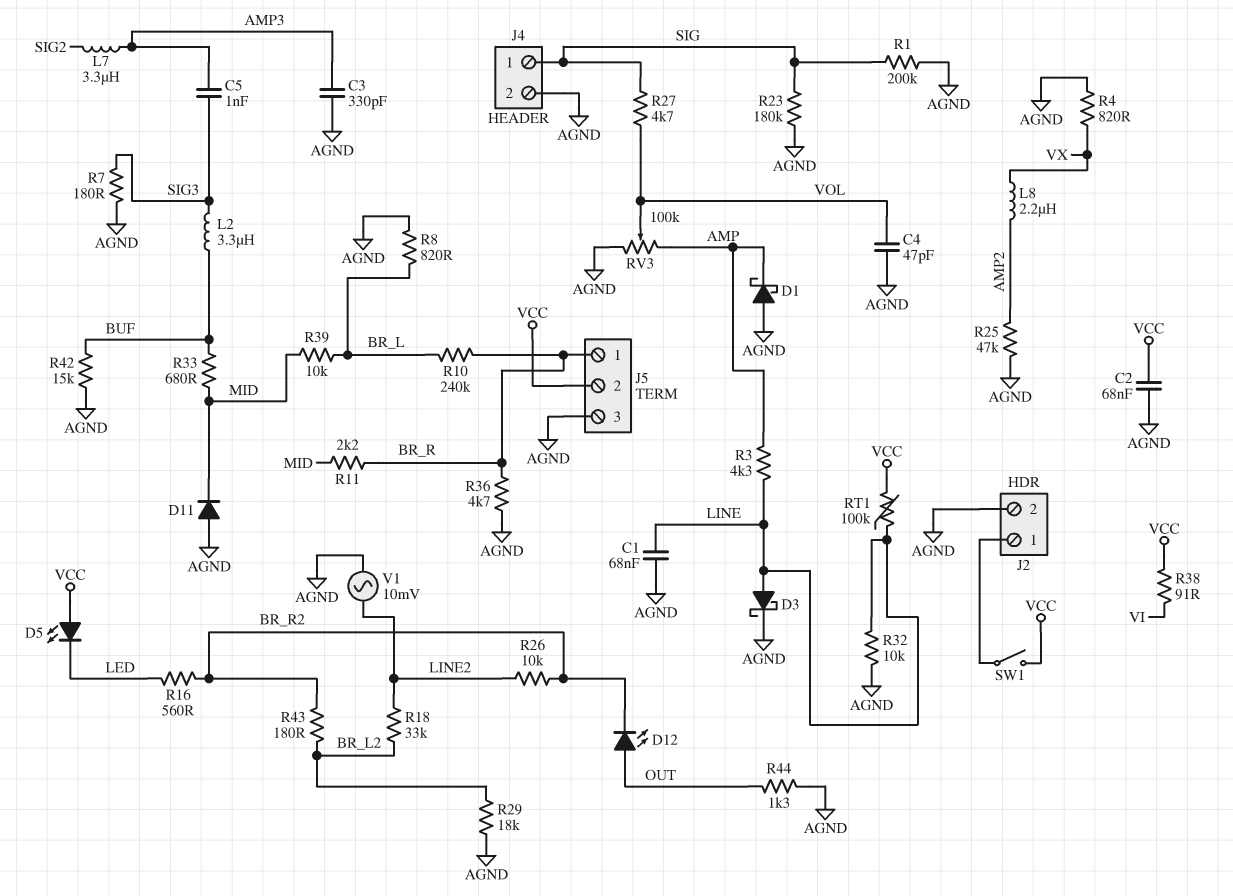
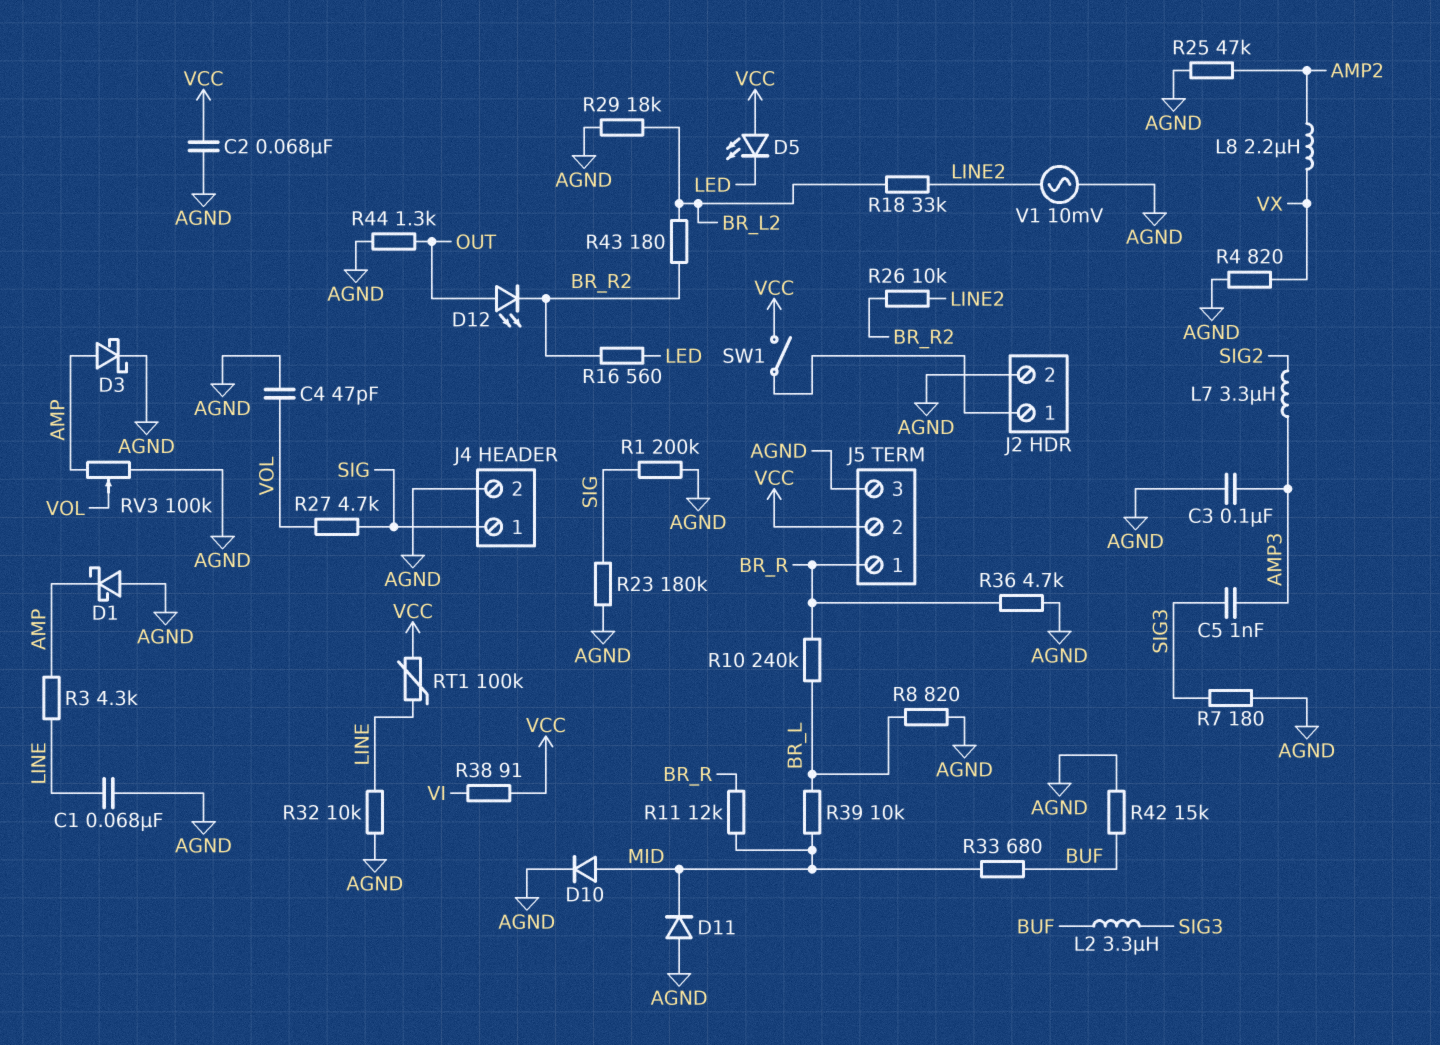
C3: 330pF (AGND, AMP3) -> 100nF (AGND, AMP3)
D3: schottky (A LINE, K AGND) -> schottky (A AMP, K AGND)
D10: none -> diode (A MID, K AGND)
R11: 2.2k (BR_R, MID) -> 12k (BR_R, MID)

